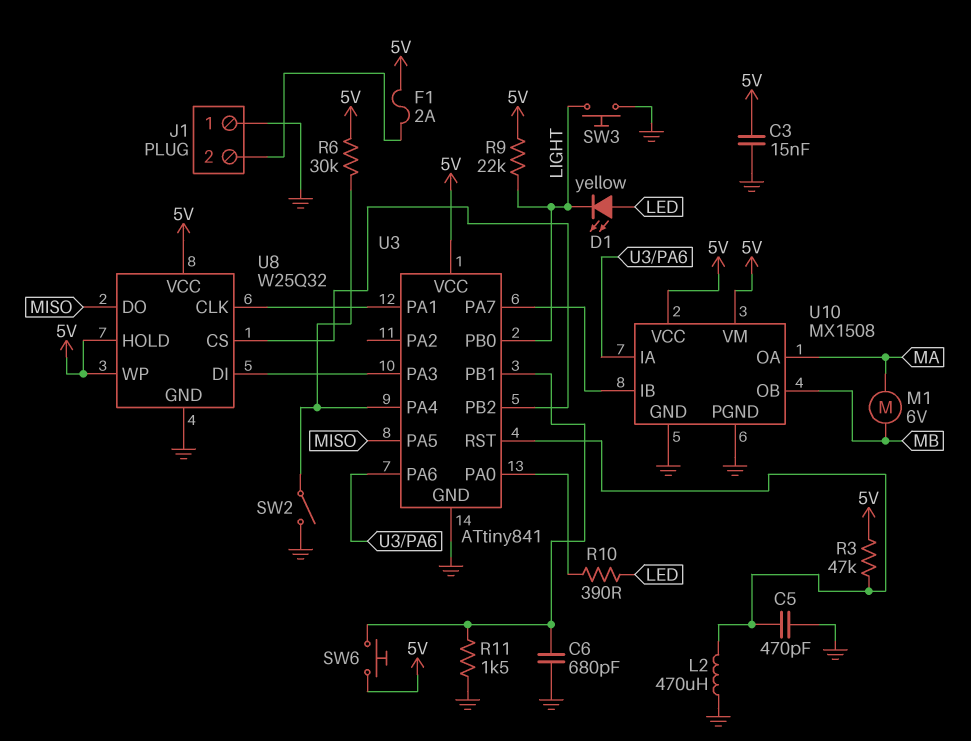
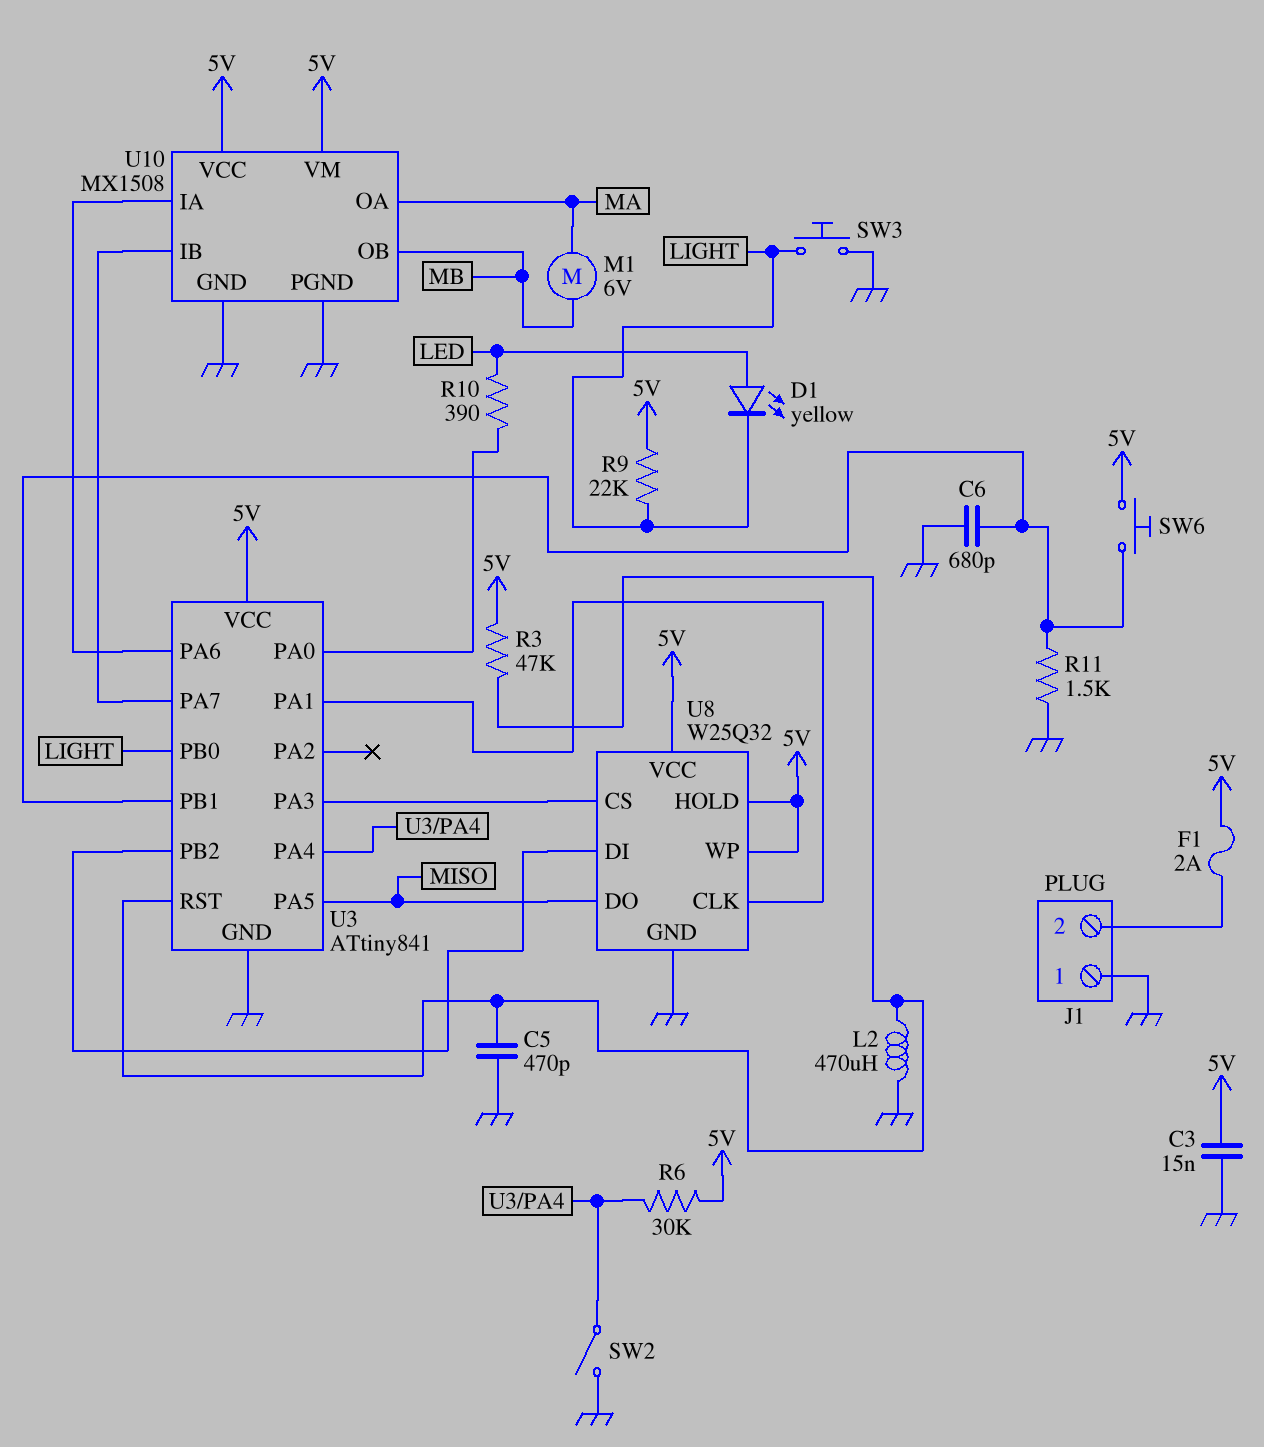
U8 pin CS: U3/PB2 -> U3/PA3
U8 pin DI: U3/PA3 -> U3/PB2

